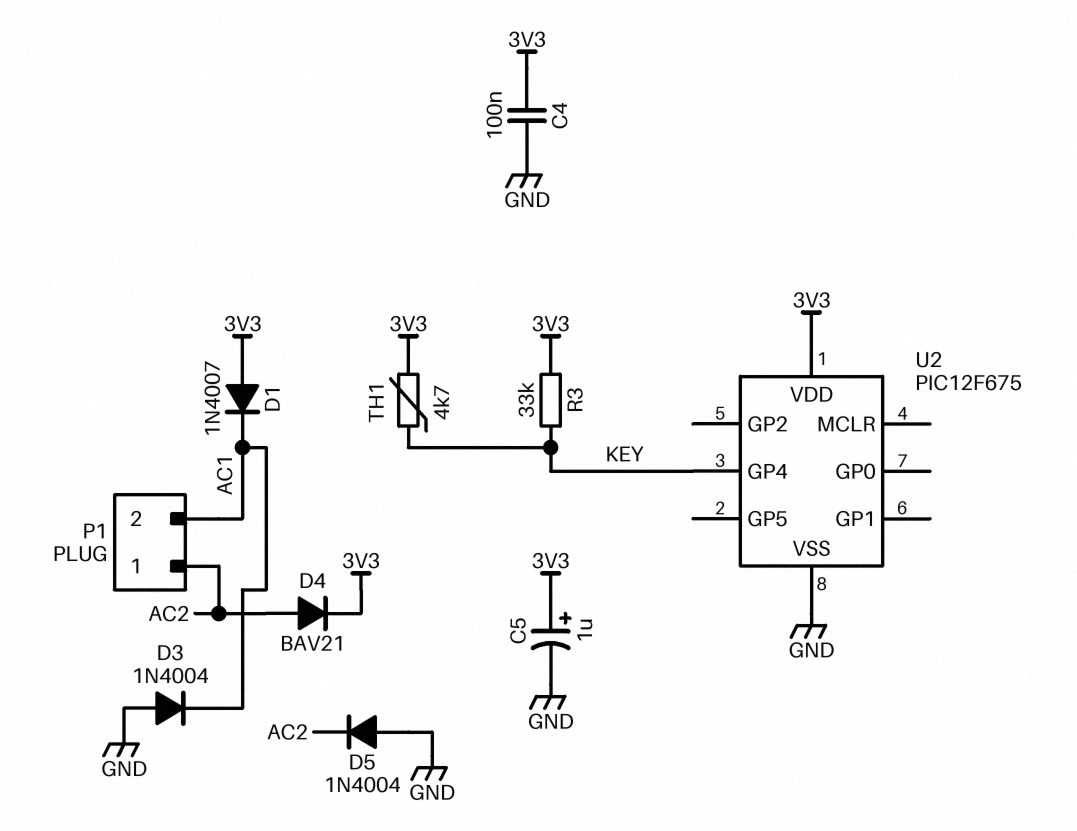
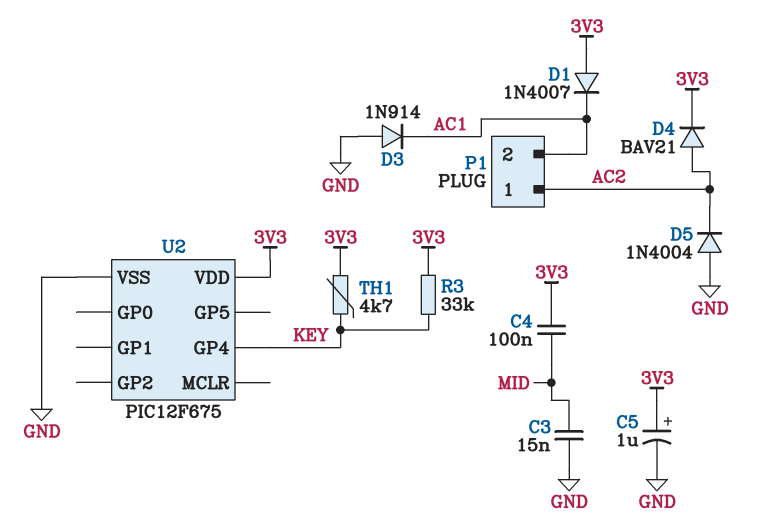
C3: none -> 15nF (GND, MID)
C4: 100nF (3V3, GND) -> 100nF (3V3, MID)
D3: diode 1N4004 (A GND, K AC1) -> diode 1N914 (A GND, K AC1)

